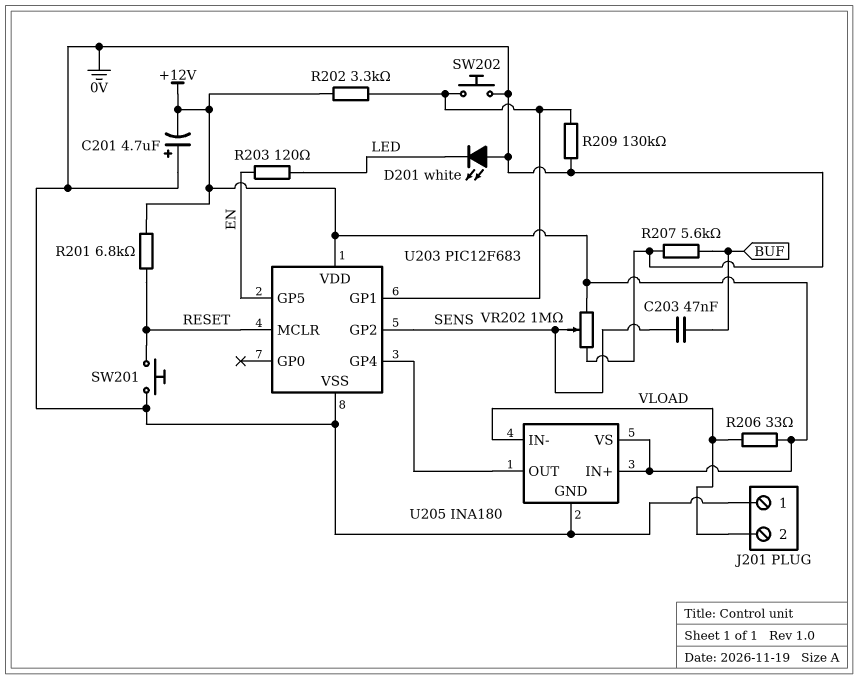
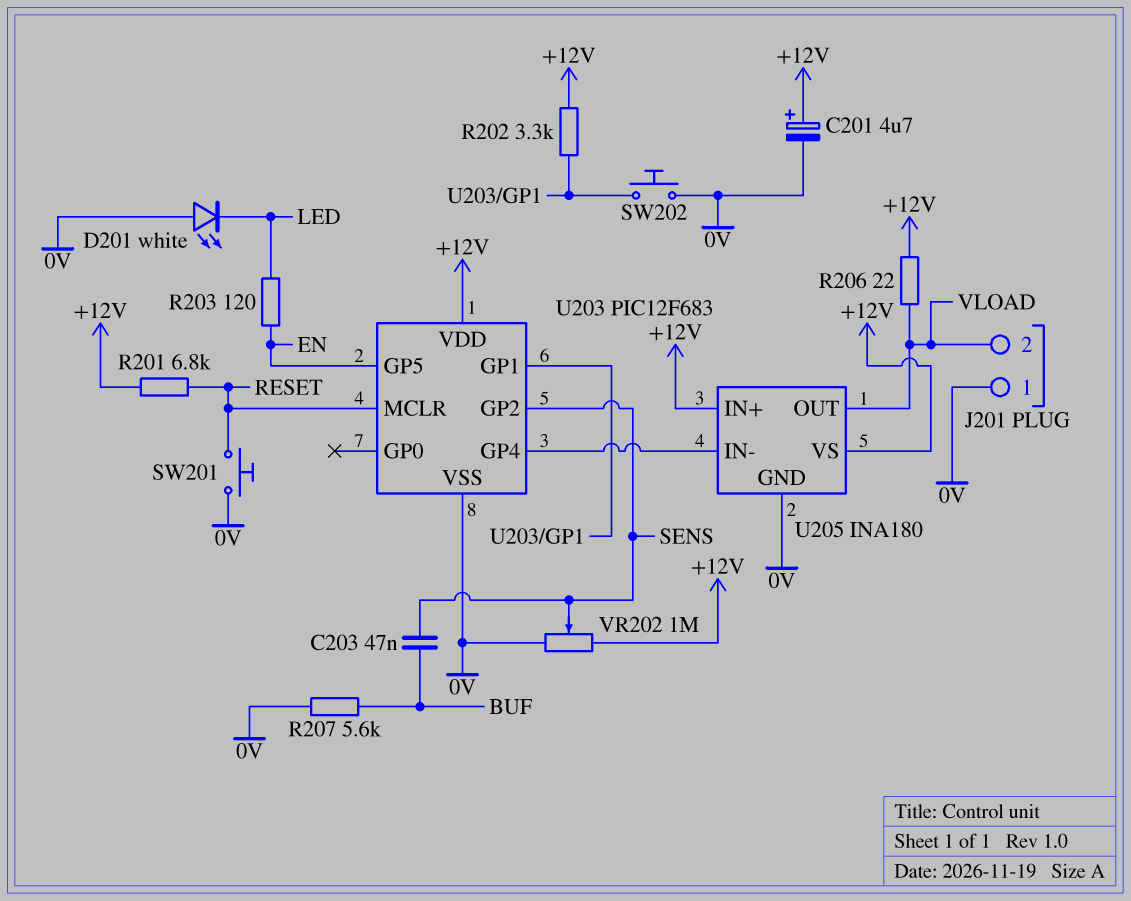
C201: 4.7uF (plus 0V, minus +12V) -> 4.7uF (plus +12V, minus 0V)
R206: 33 (+12V, VLOAD) -> 22 (+12V, VLOAD)
R209: 130k (0V, U203/GP1) -> none
U205 pin IN-: VLOAD -> U203/GP4
U205 pin OUT: U203/GP4 -> VLOAD

